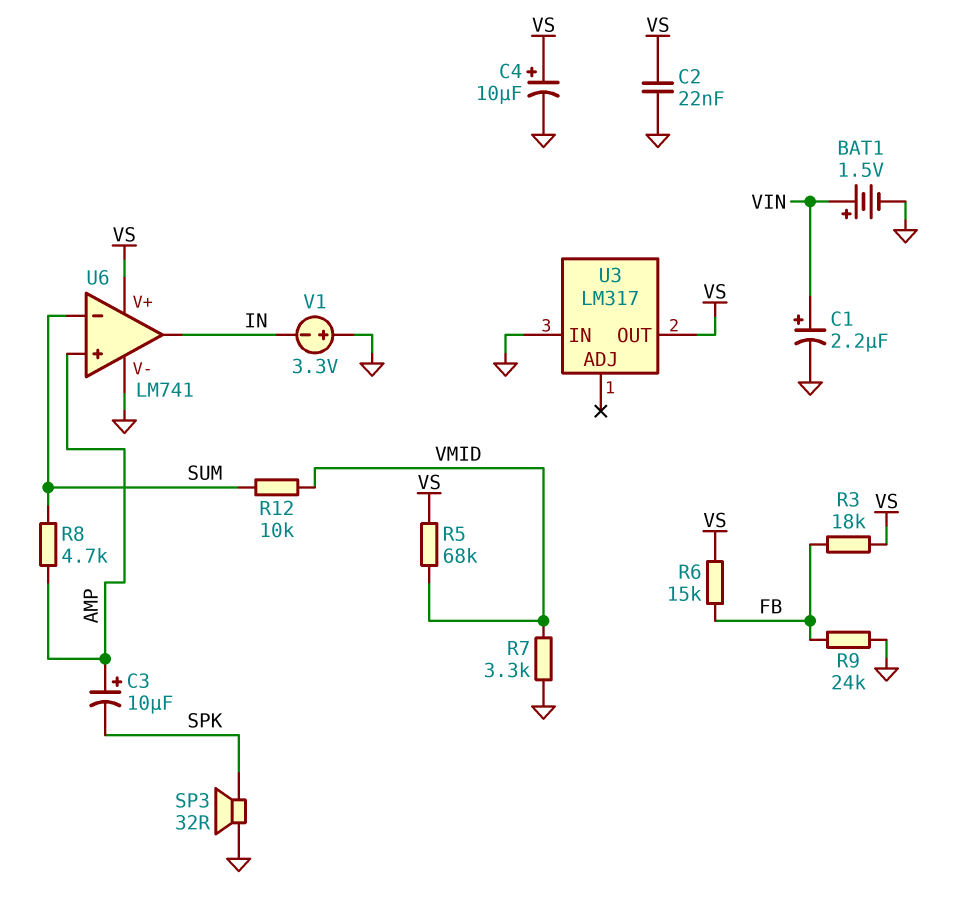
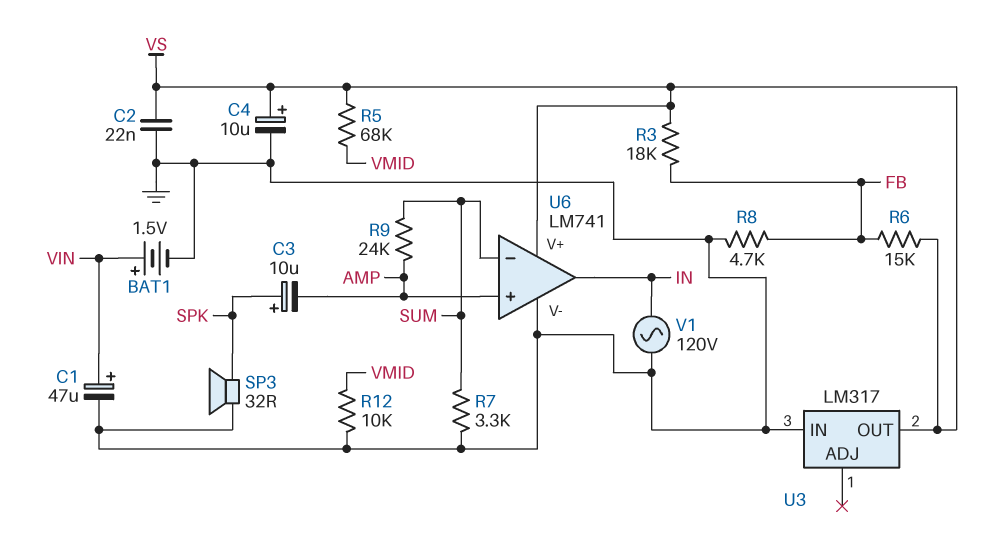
C1: 2.2uF (plus VIN, minus GND) -> 47uF (plus VIN, minus GND)
C3: 10uF (plus AMP, minus SPK) -> 10uF (plus SPK, minus AMP)
R7: 3.3k (GND, VMID) -> 3.3k (GND, SUM)
R8: 4.7k (AMP, SUM) -> 4.7k (FB, GND)
R9: 24k (FB, GND) -> 24k (AMP, SUM)
R12: 10k (SUM, VMID) -> 10k (GND, VMID)
V1: 3.3V (plus GND, minus IN) -> AC 120V (GND, IN)

